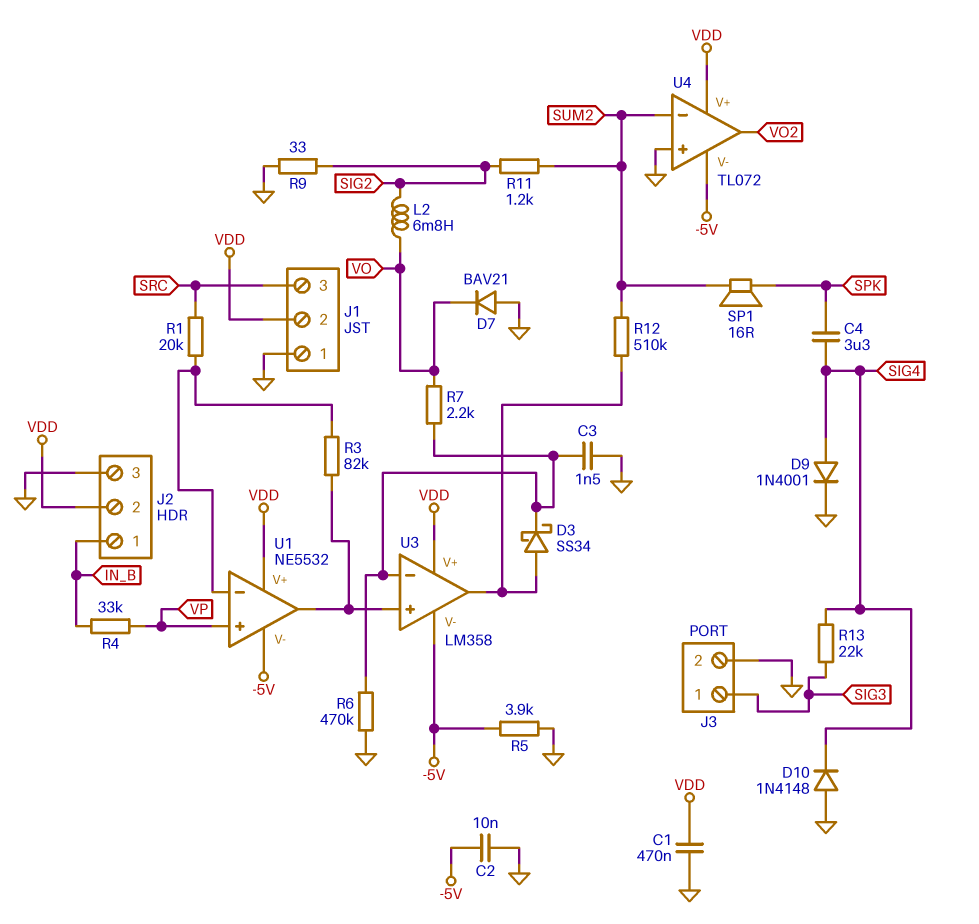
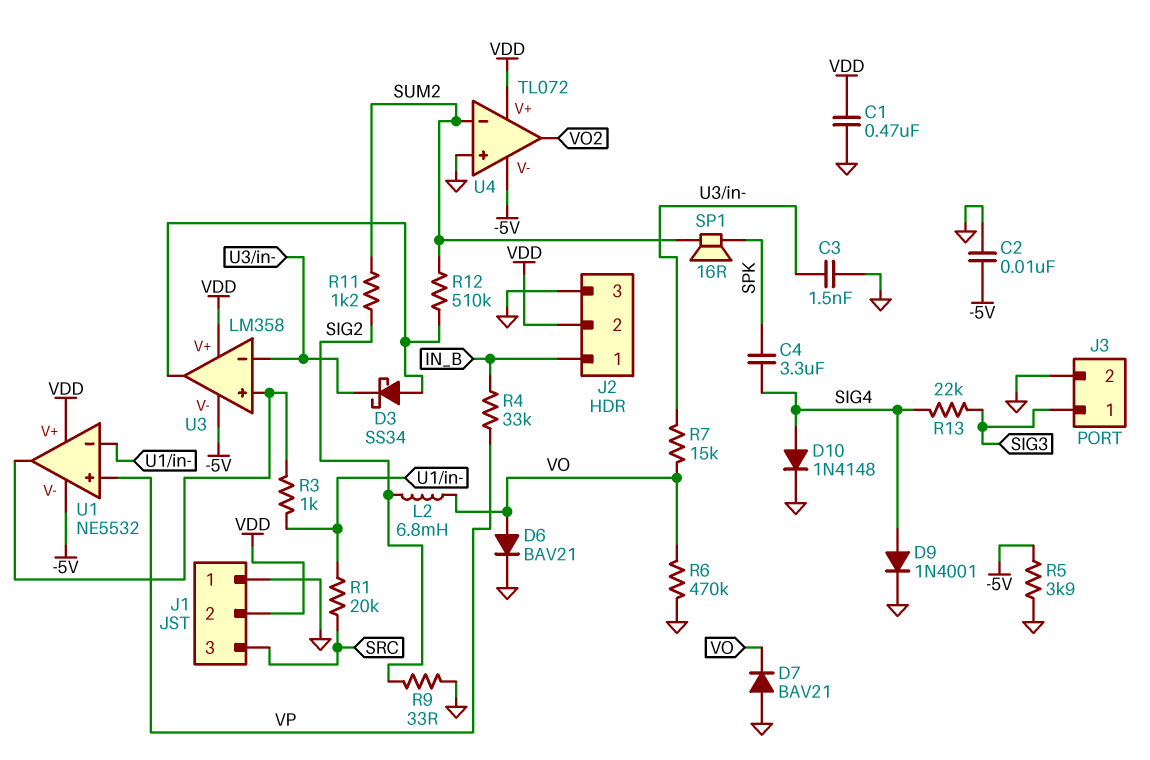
D6: none -> diode BAV21 (A VO, K GND)
D10: diode 1N4148 (A GND, K SIG4) -> diode 1N4148 (A SIG4, K GND)
R3: 82k (U1/in-, U1/out) -> 1k (U1/in-, U1/out)
R6: 470k (GND, U3/in-) -> 470k (GND, VO)
R7: 2.2k (U3/in-, VO) -> 15k (U3/in-, VO)

